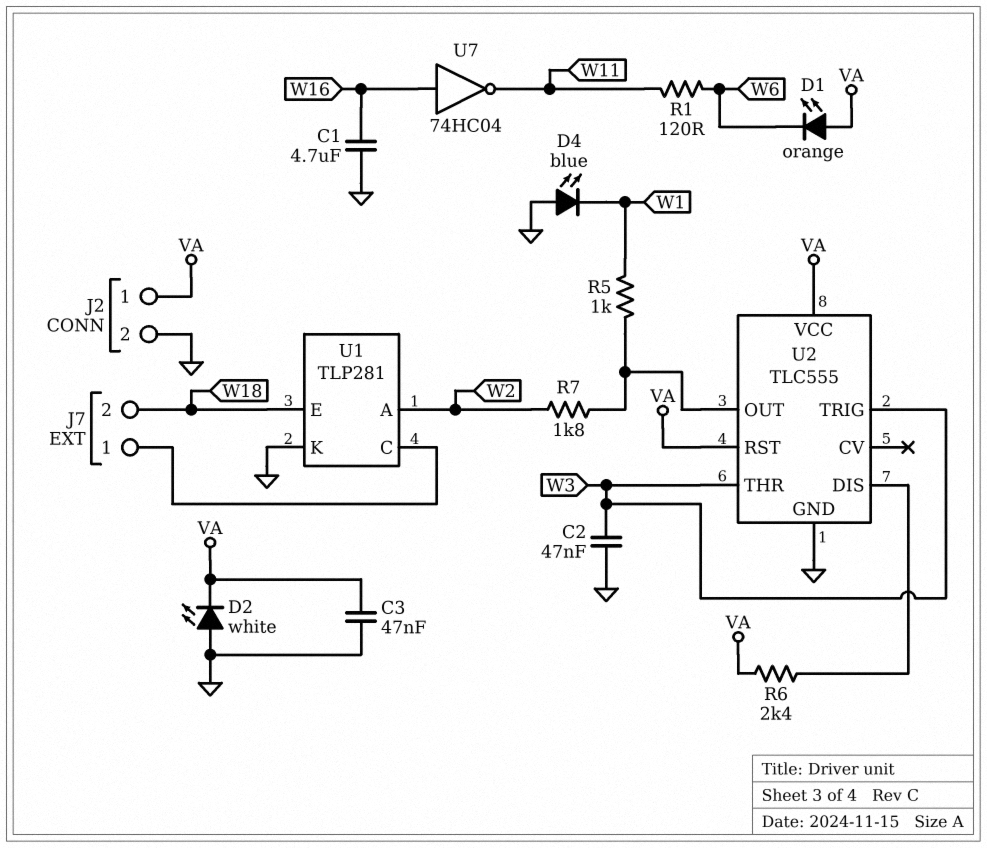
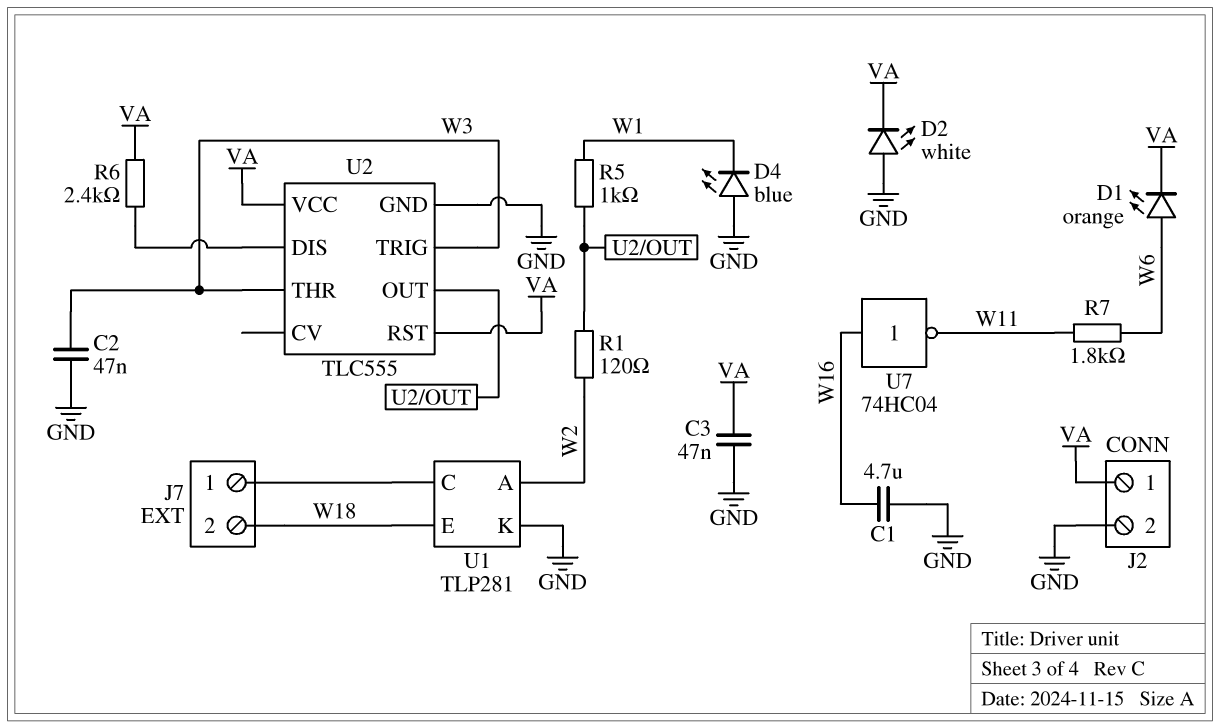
D1: LED orange (A VA, K W6) -> LED orange (A W6, K VA)
R1: 120 (W6, W11) -> 120 (U2/OUT, W2)
R7: 1.8k (U2/OUT, W2) -> 1.8k (W6, W11)

